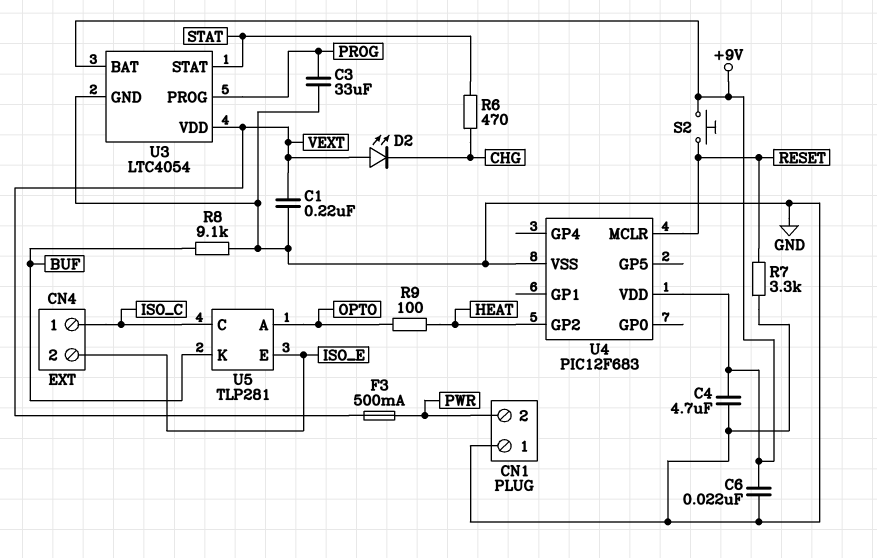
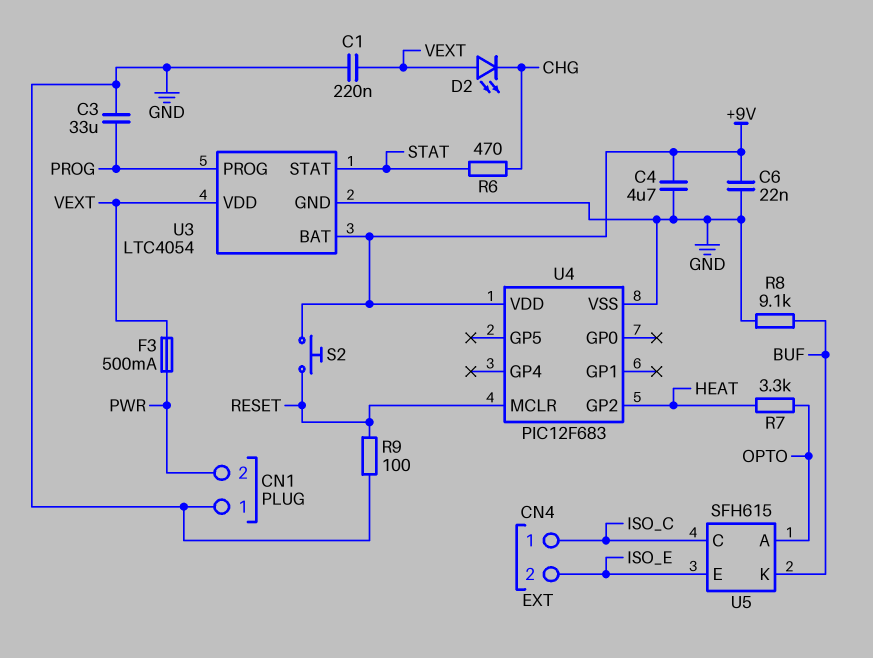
R7: 3.3k (GND, RESET) -> 3.3k (HEAT, OPTO)
R9: 100 (HEAT, OPTO) -> 100 (GND, RESET)
U5: TLP281 -> SFH615

